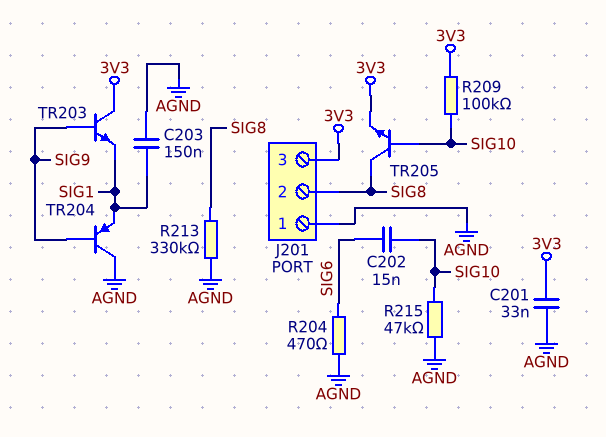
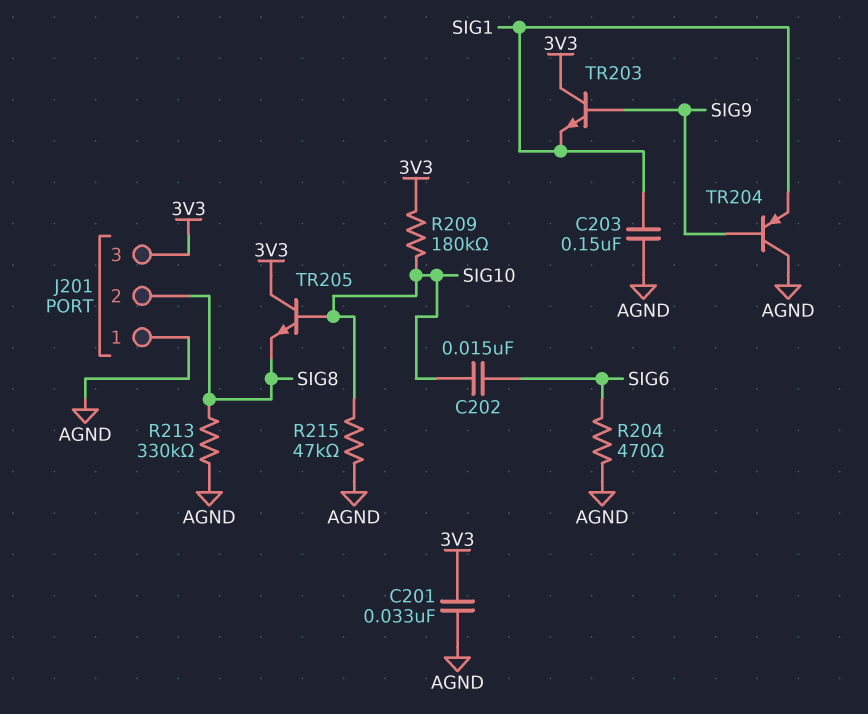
R209: 100k (3V3, SIG10) -> 180k (3V3, SIG10)
TR205: NPN (B SIG10, C SIG8, E 3V3) -> NPN (B SIG10, C 3V3, E SIG8)

